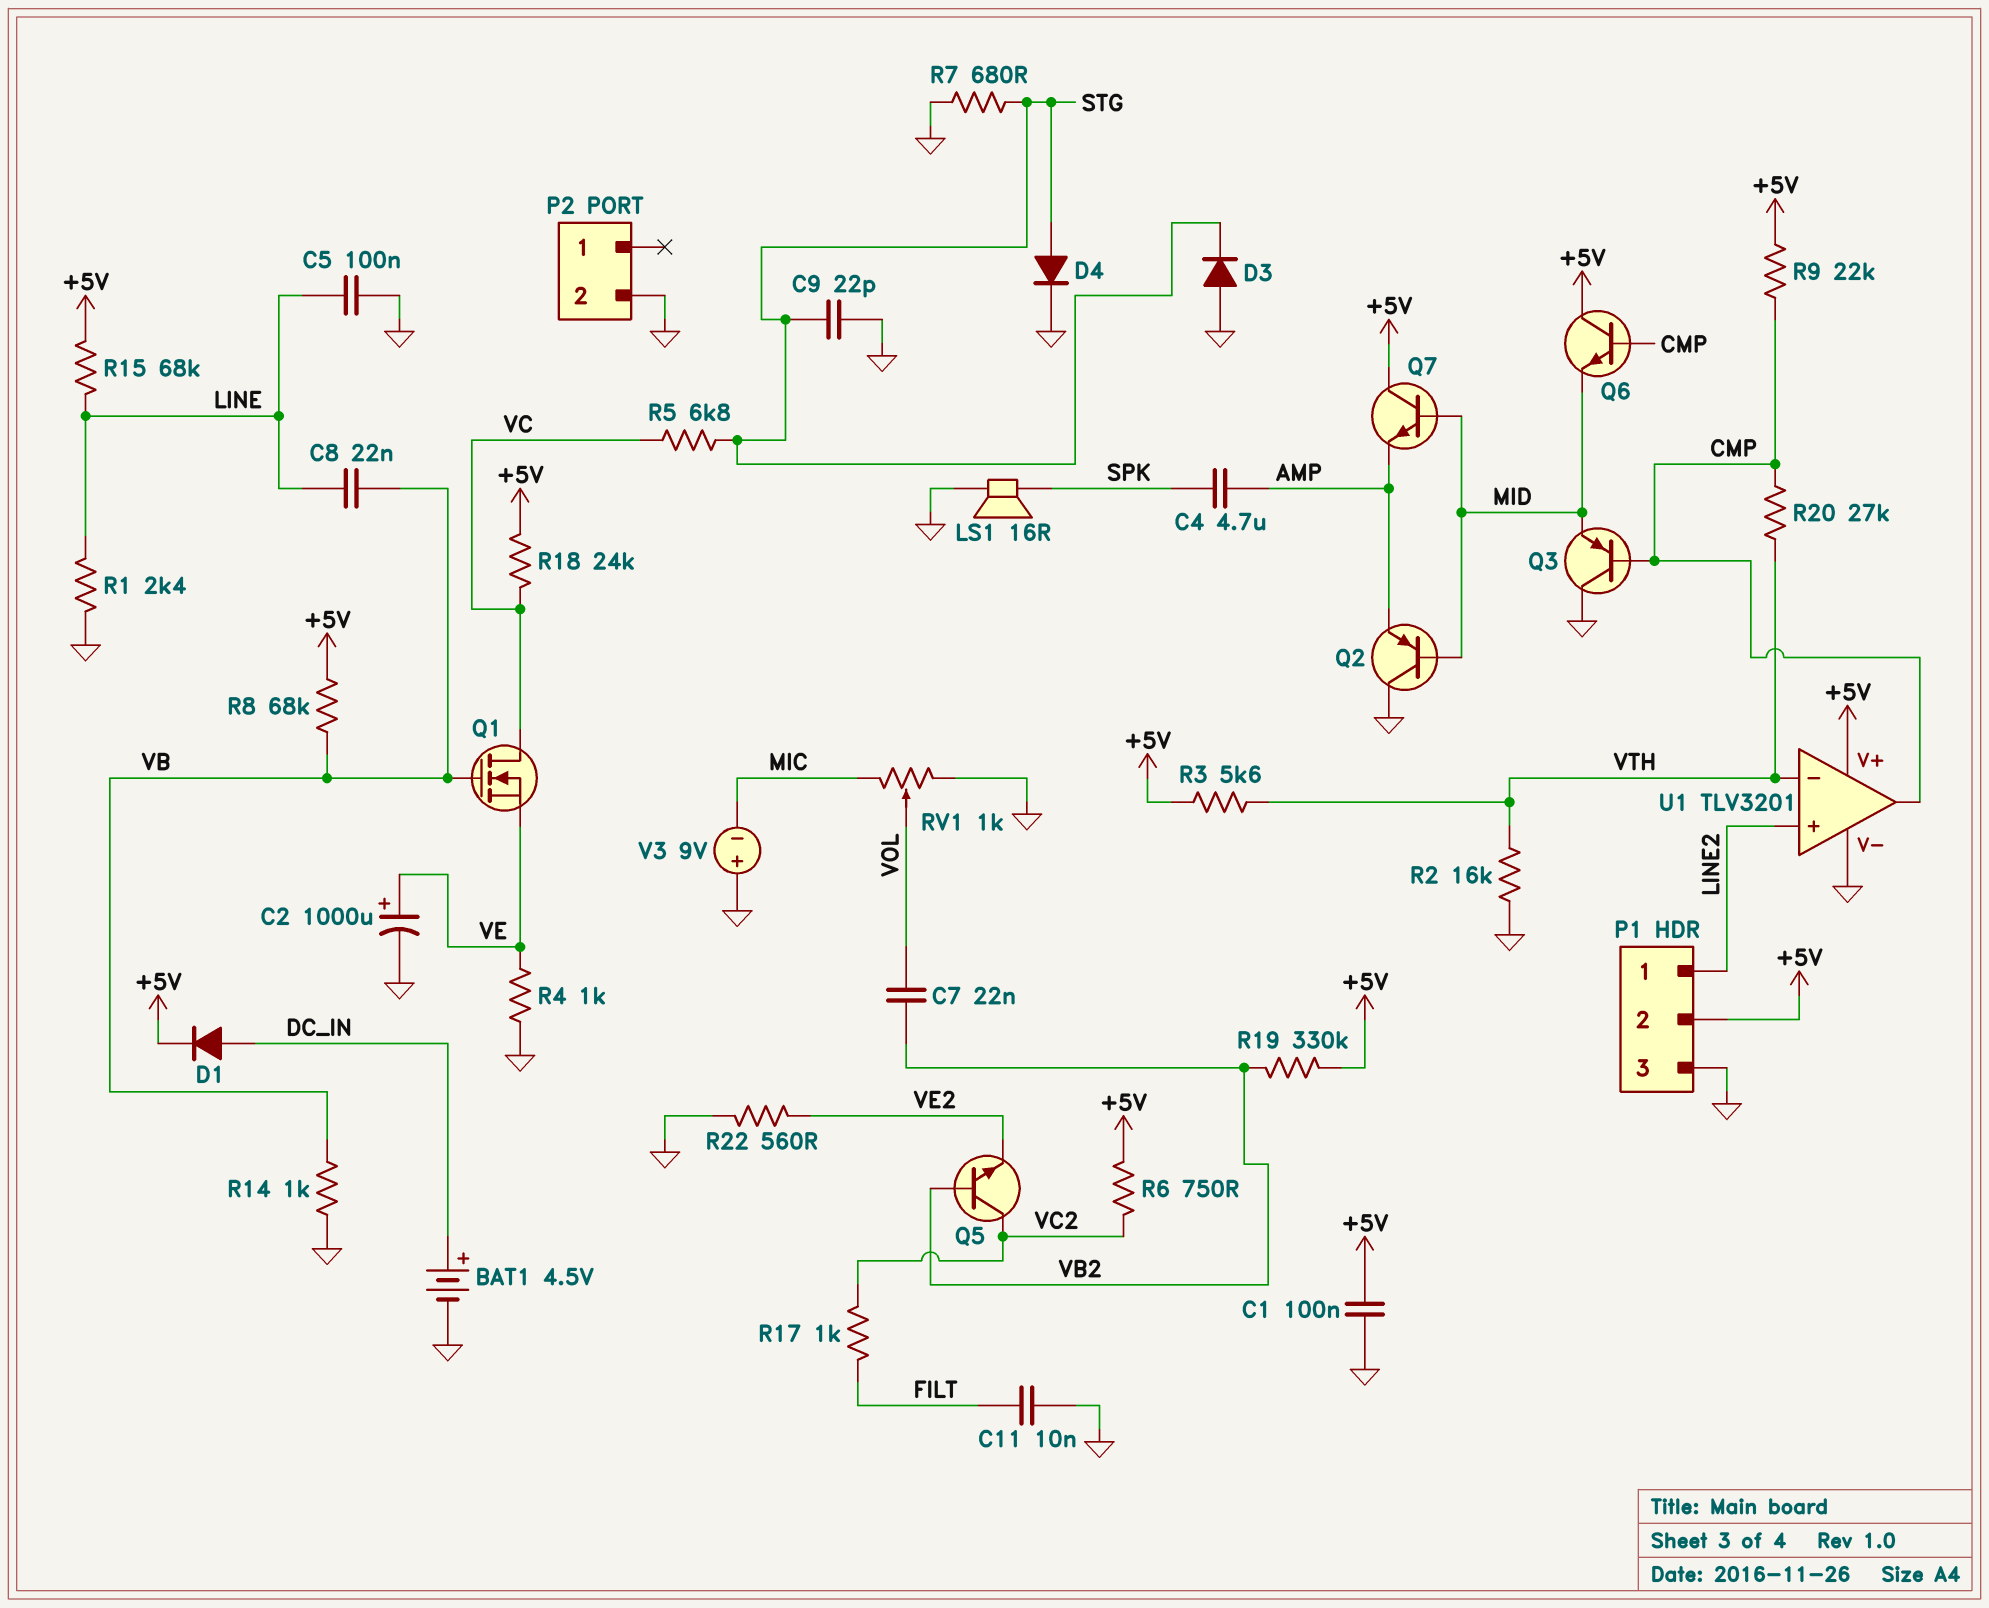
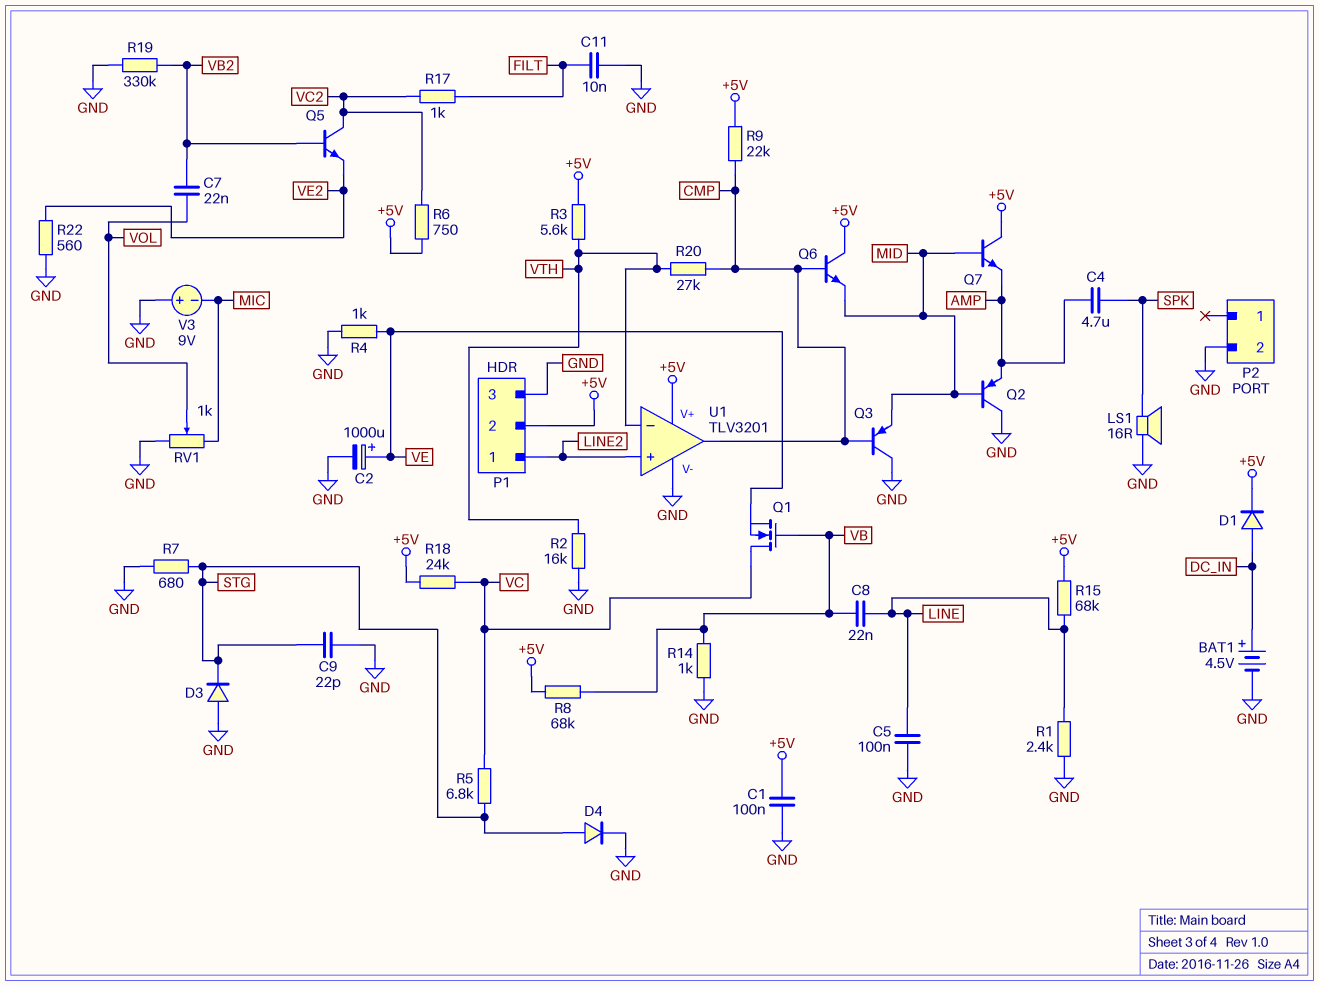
R19: 330k (+5V, VB2) -> 330k (GND, VB2)

